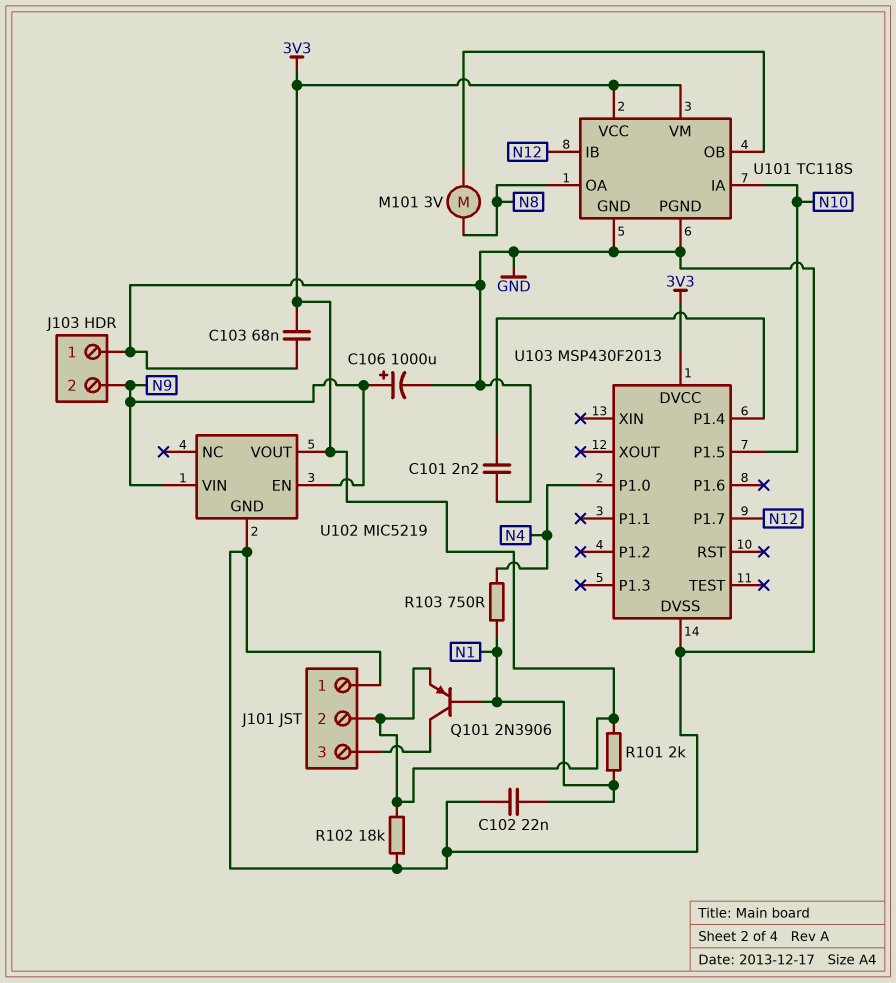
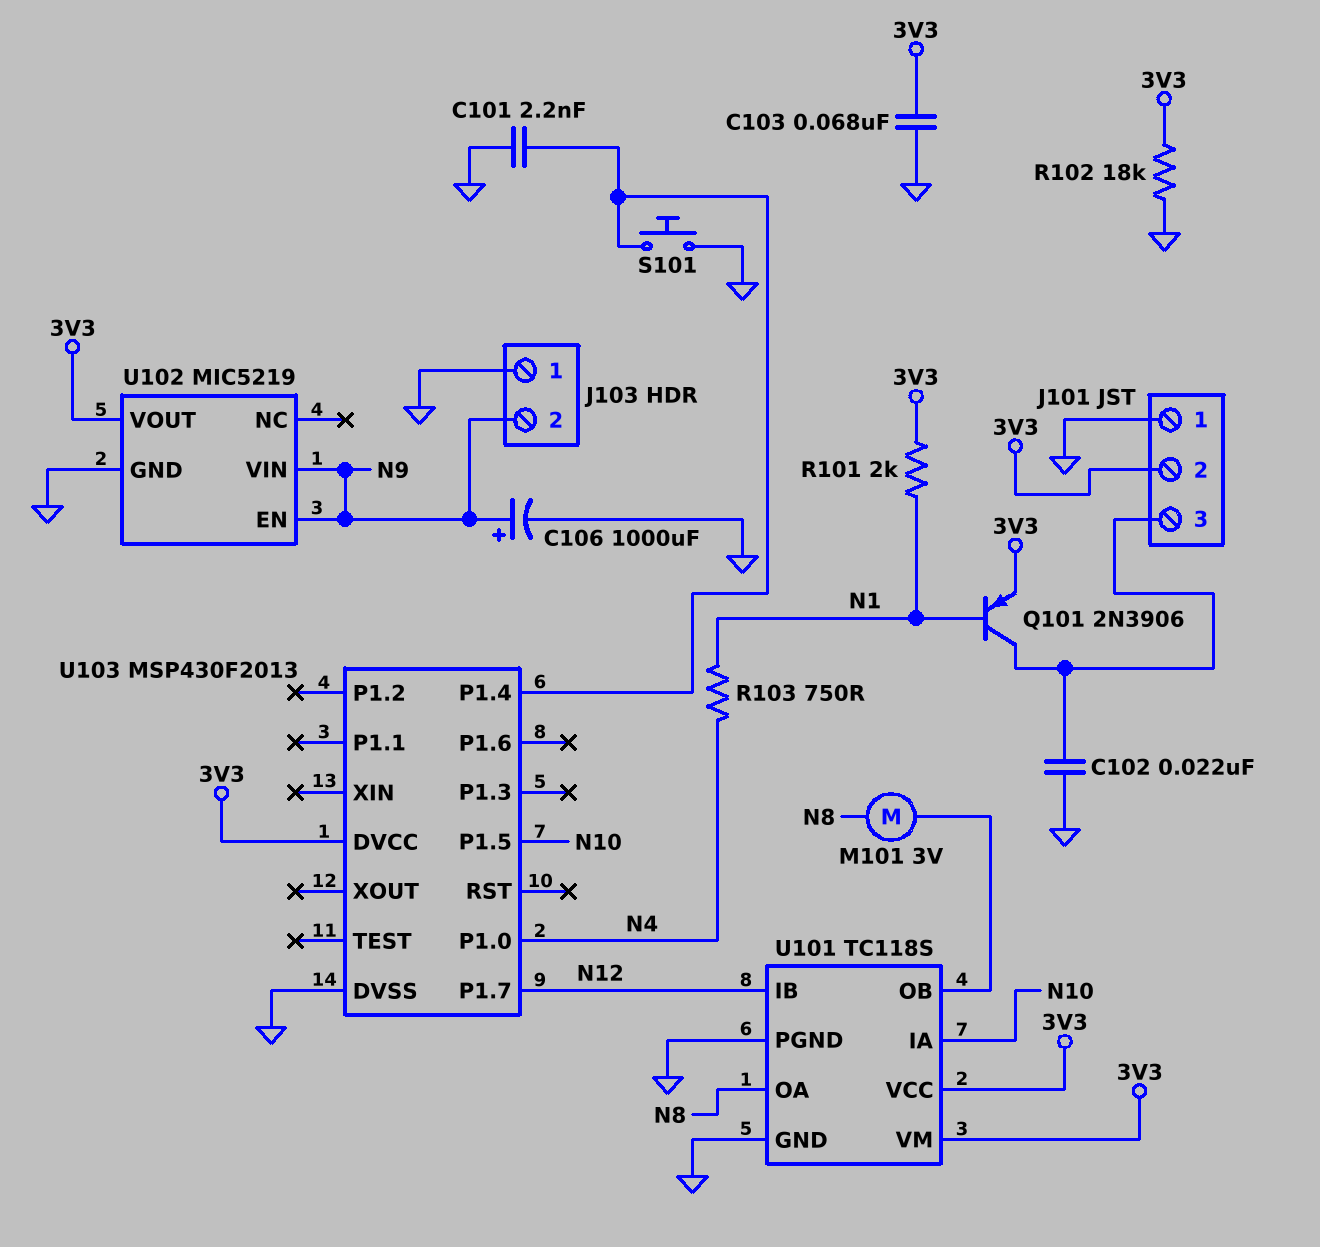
C102: 22nF (GND, N1) -> 22nF (GND, J101/3)
S101: none -> button (GND, U103/P1.4)

